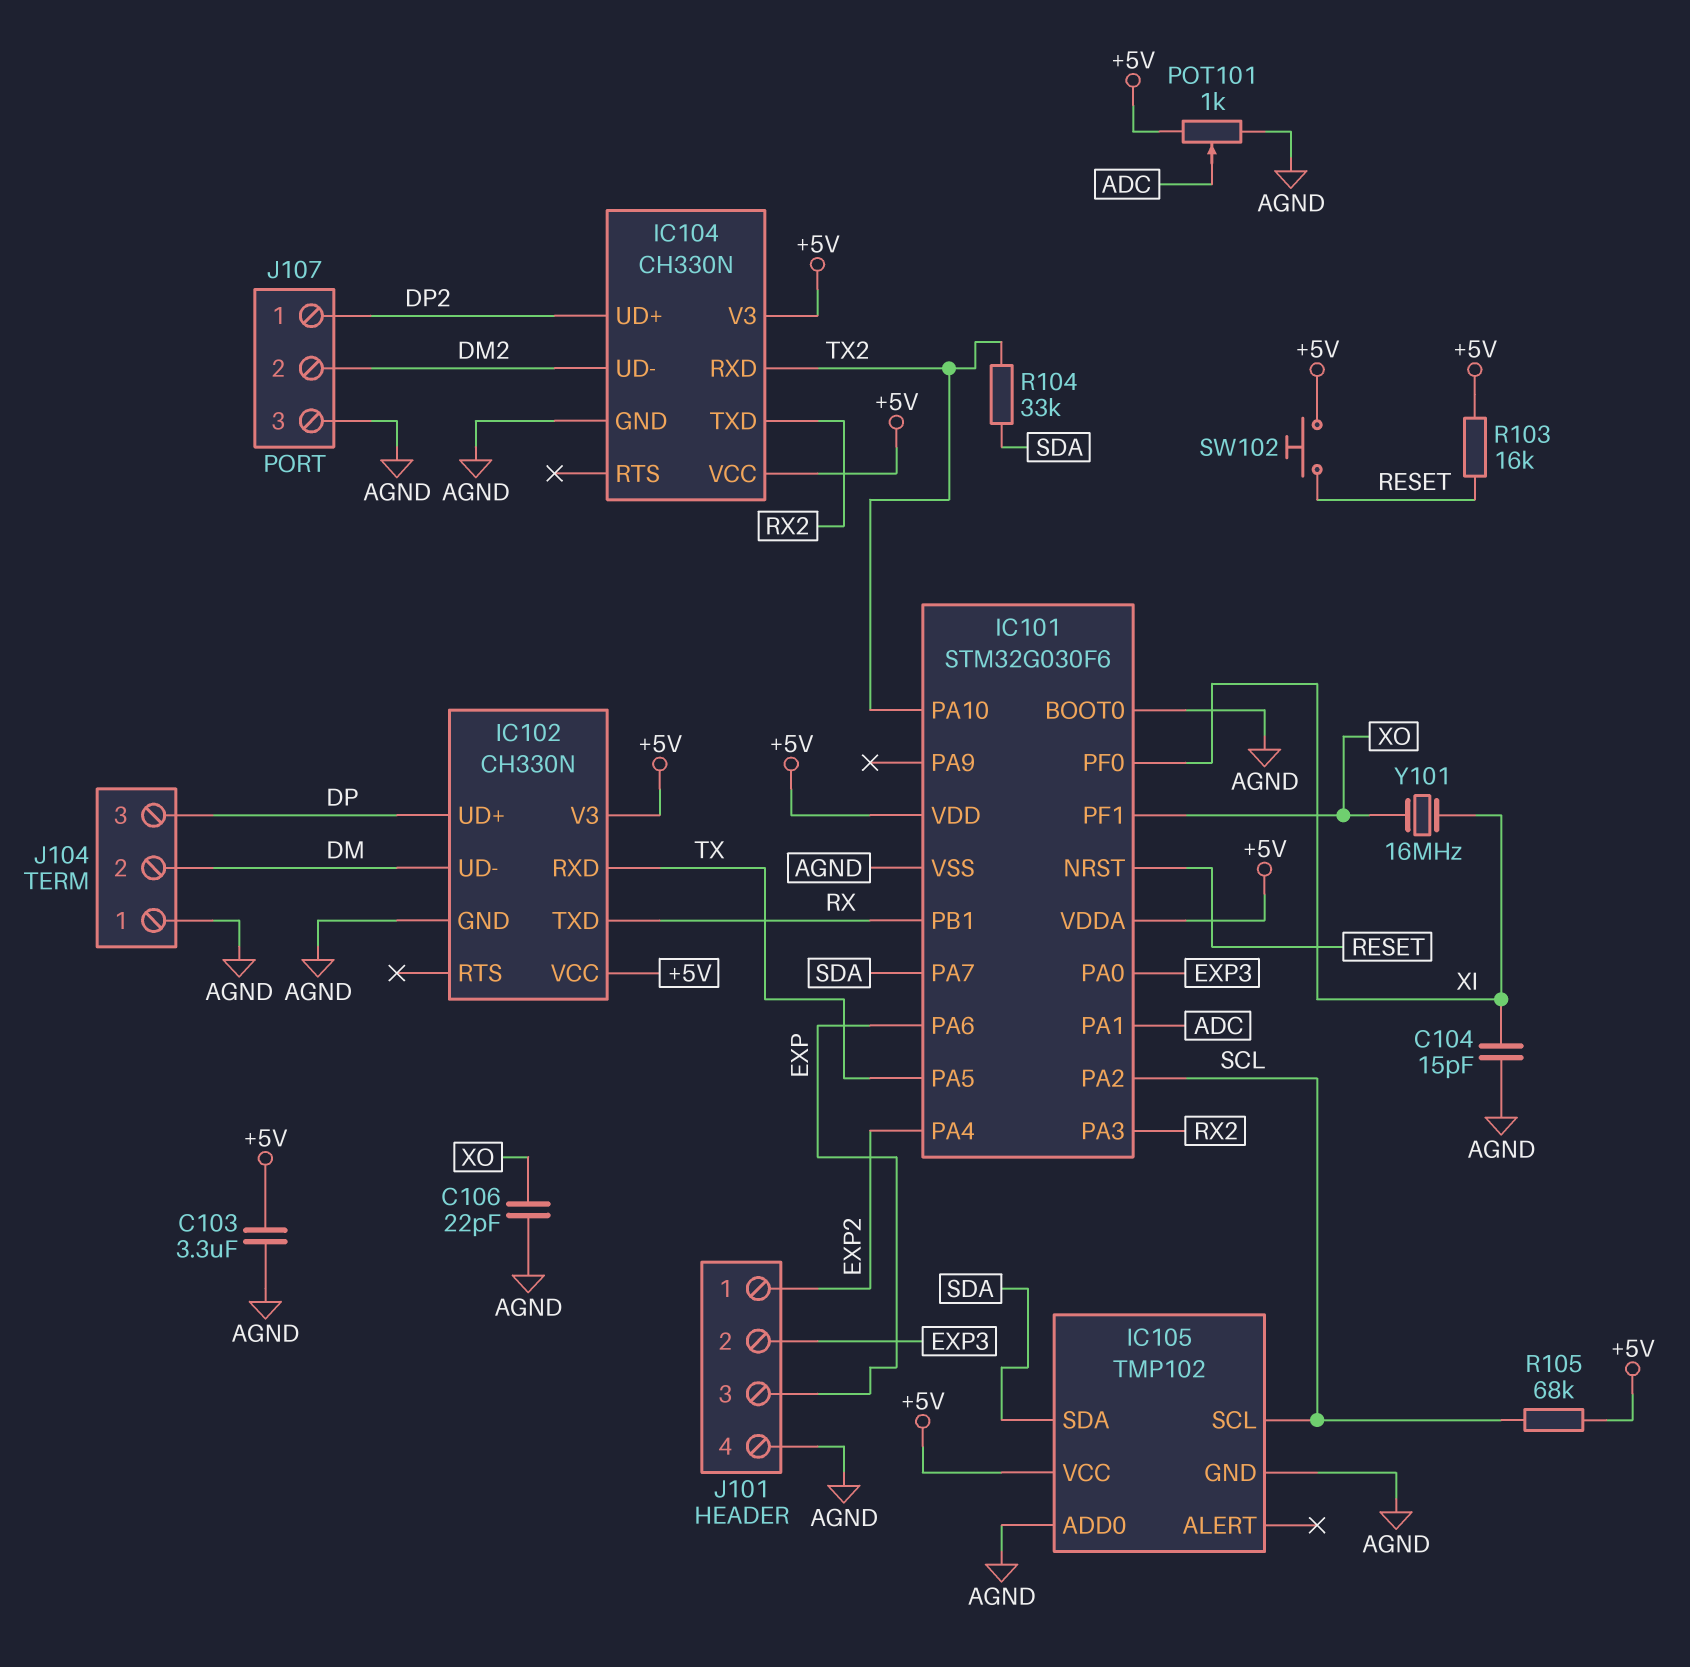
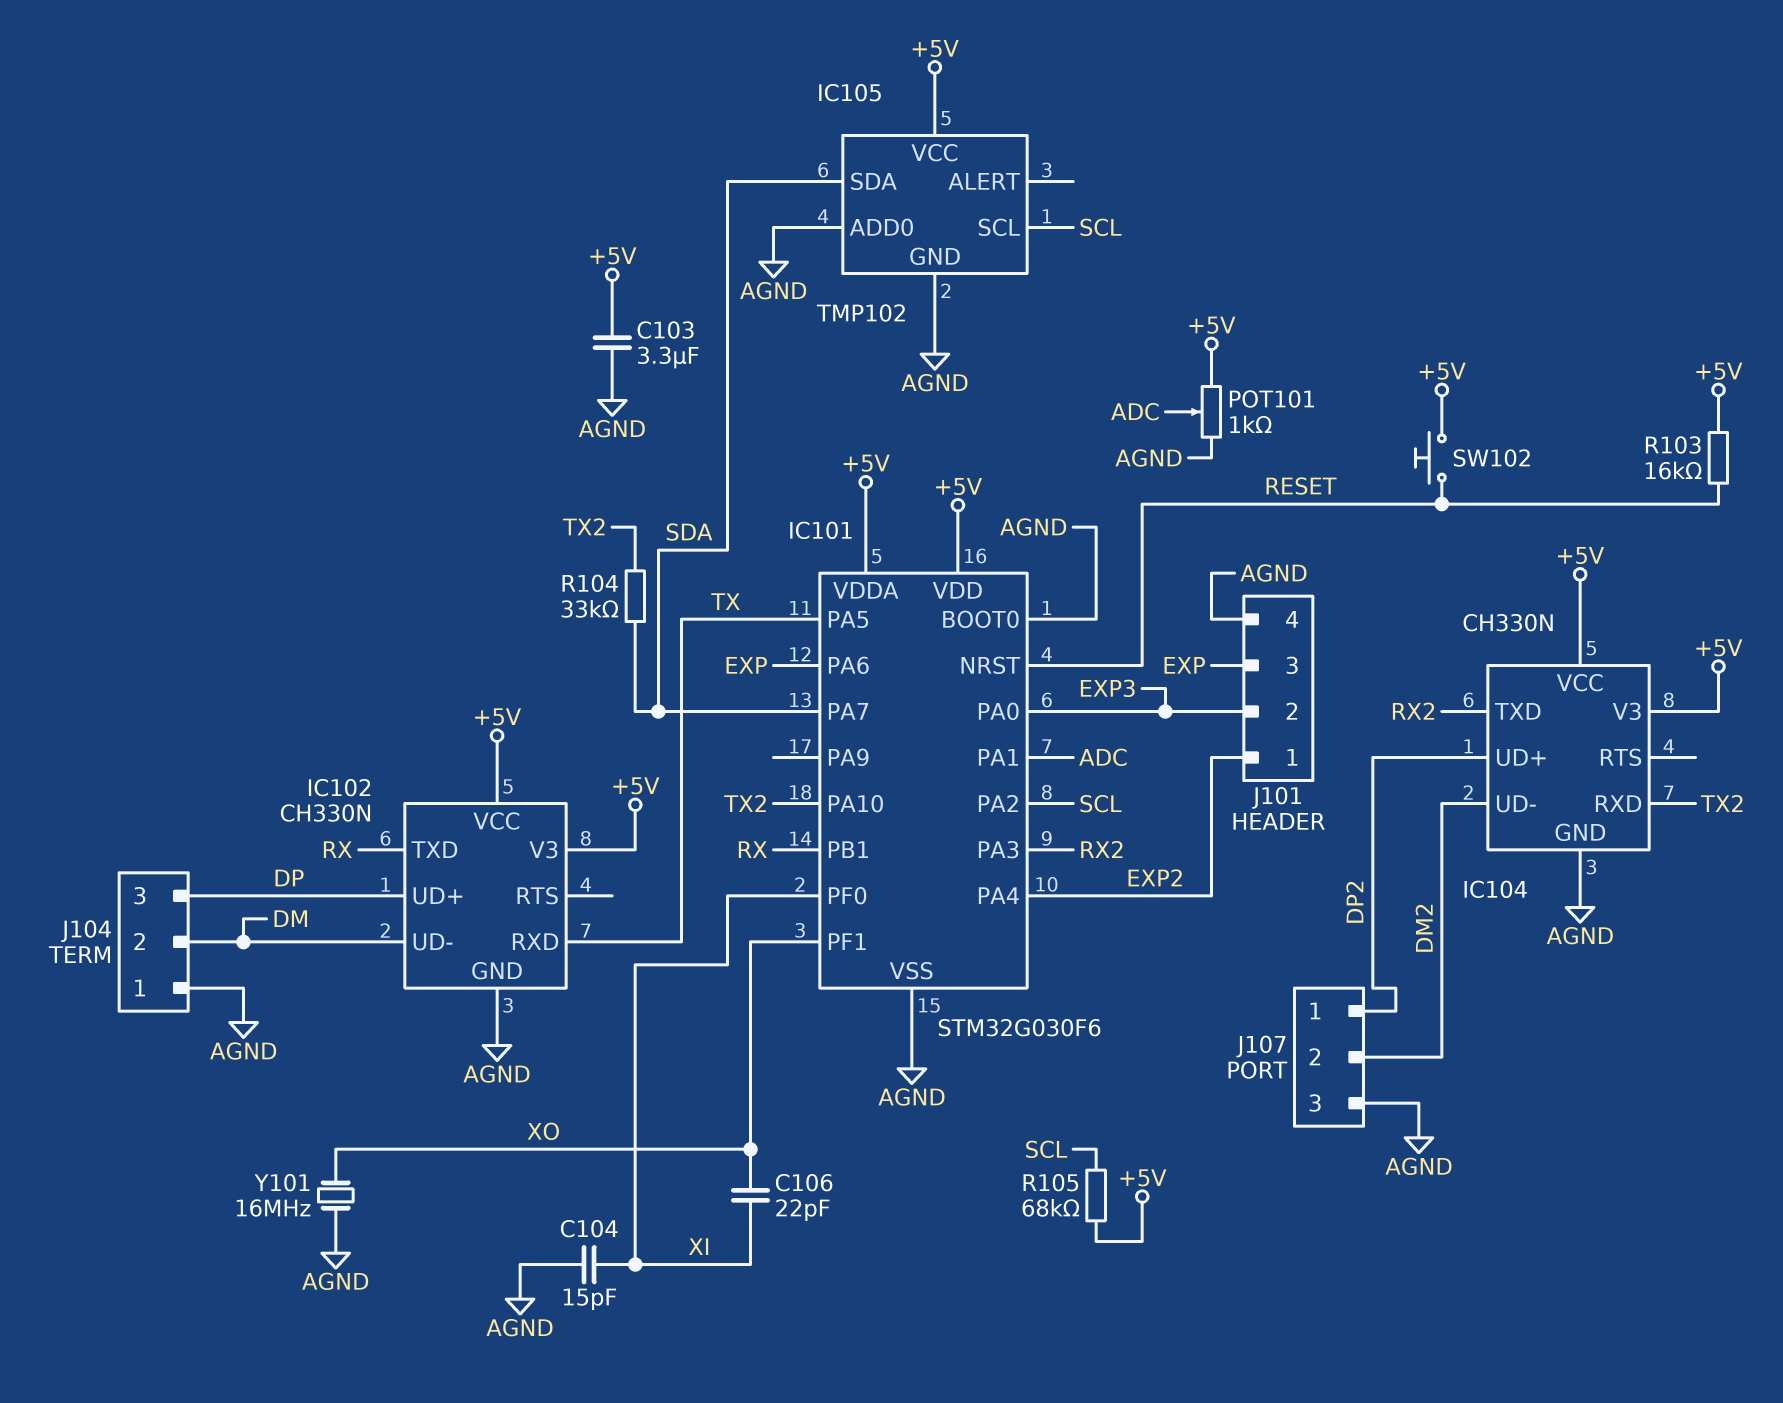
C106: 22pF (AGND, XO) -> 22pF (XI, XO)
Y101: 16MHz (XI, XO) -> 16MHz (AGND, XO)

